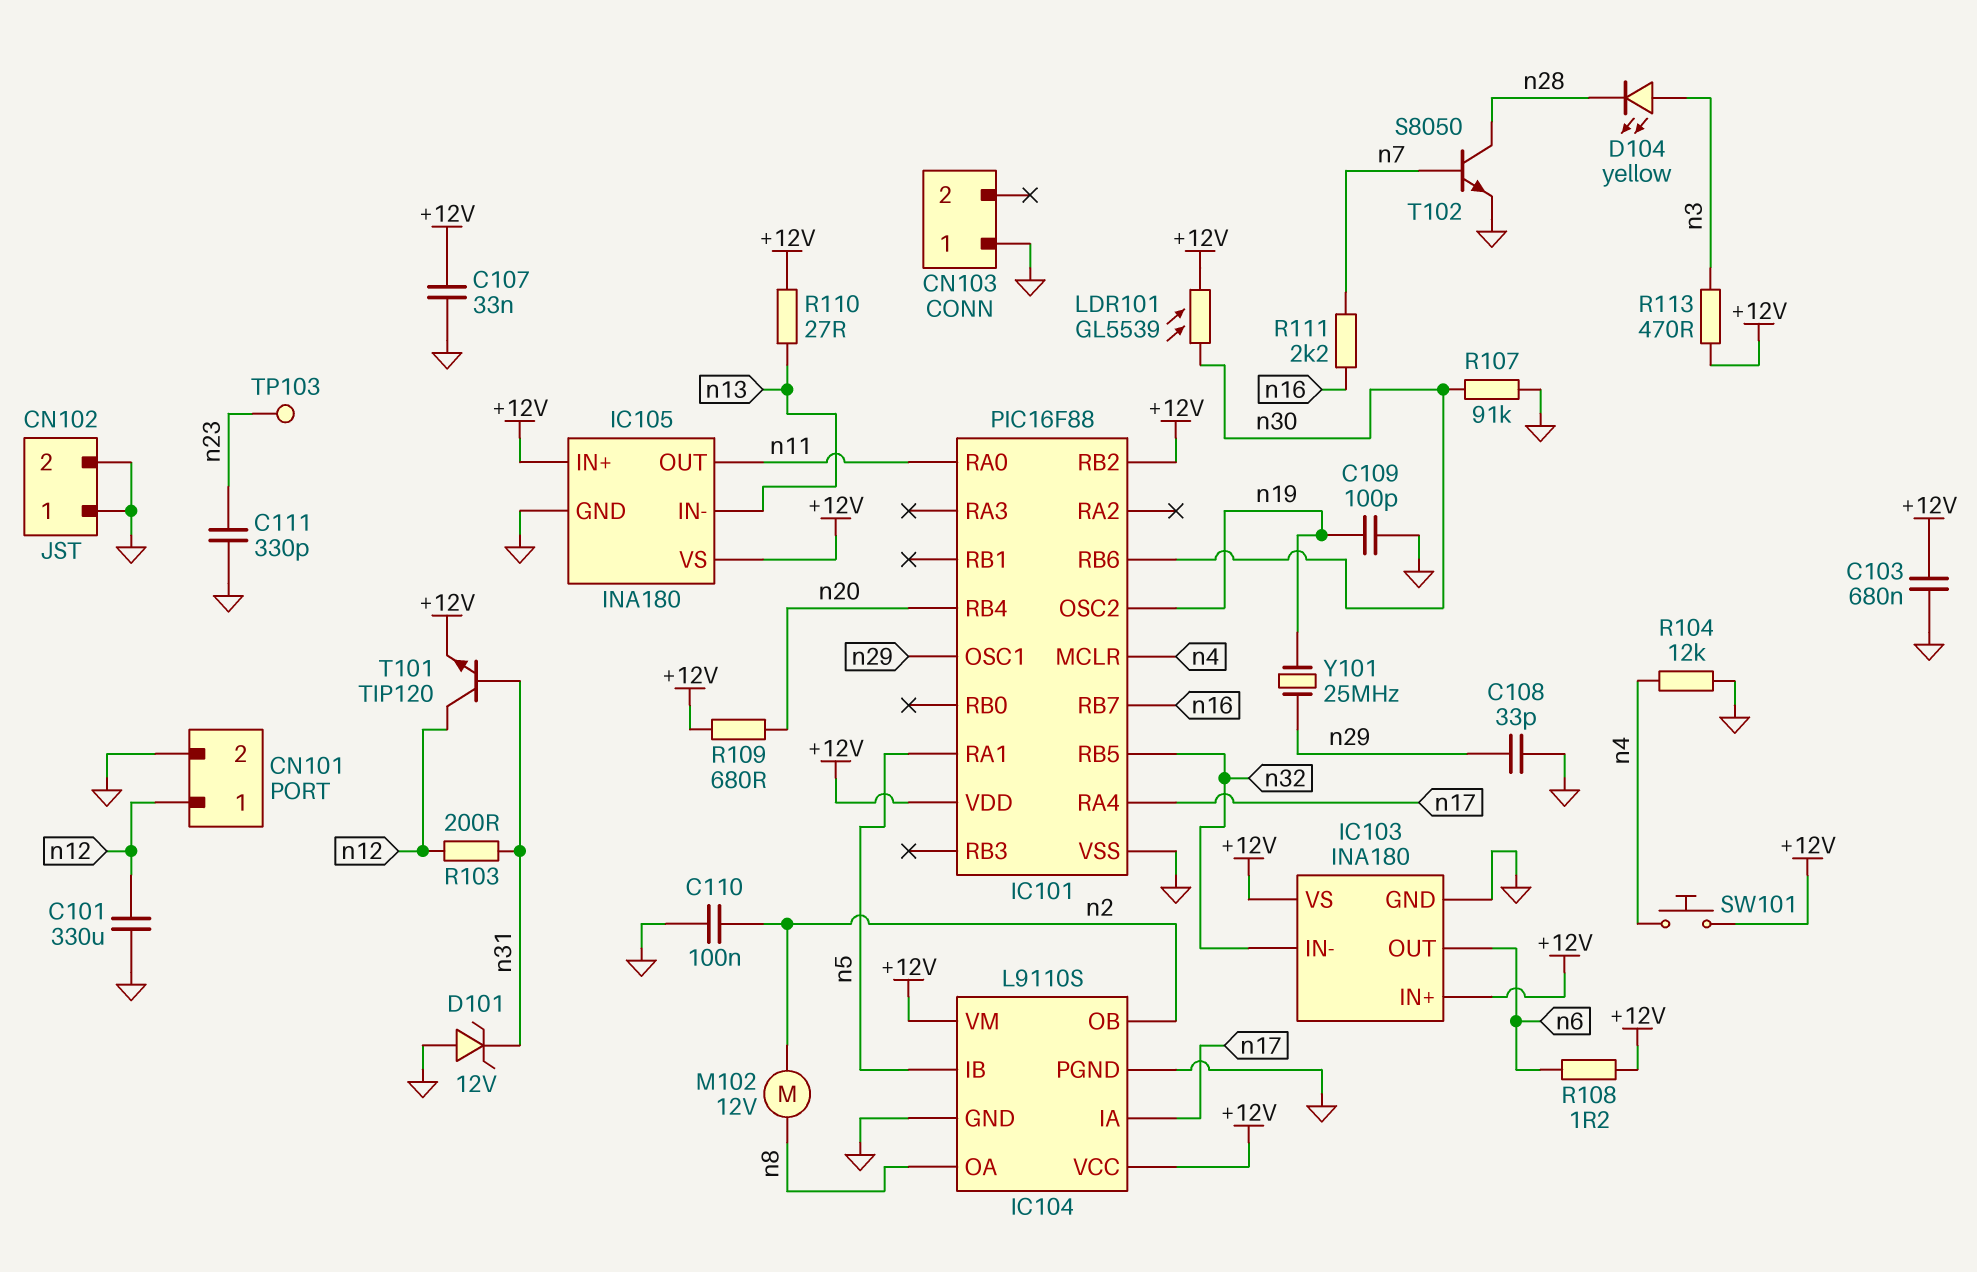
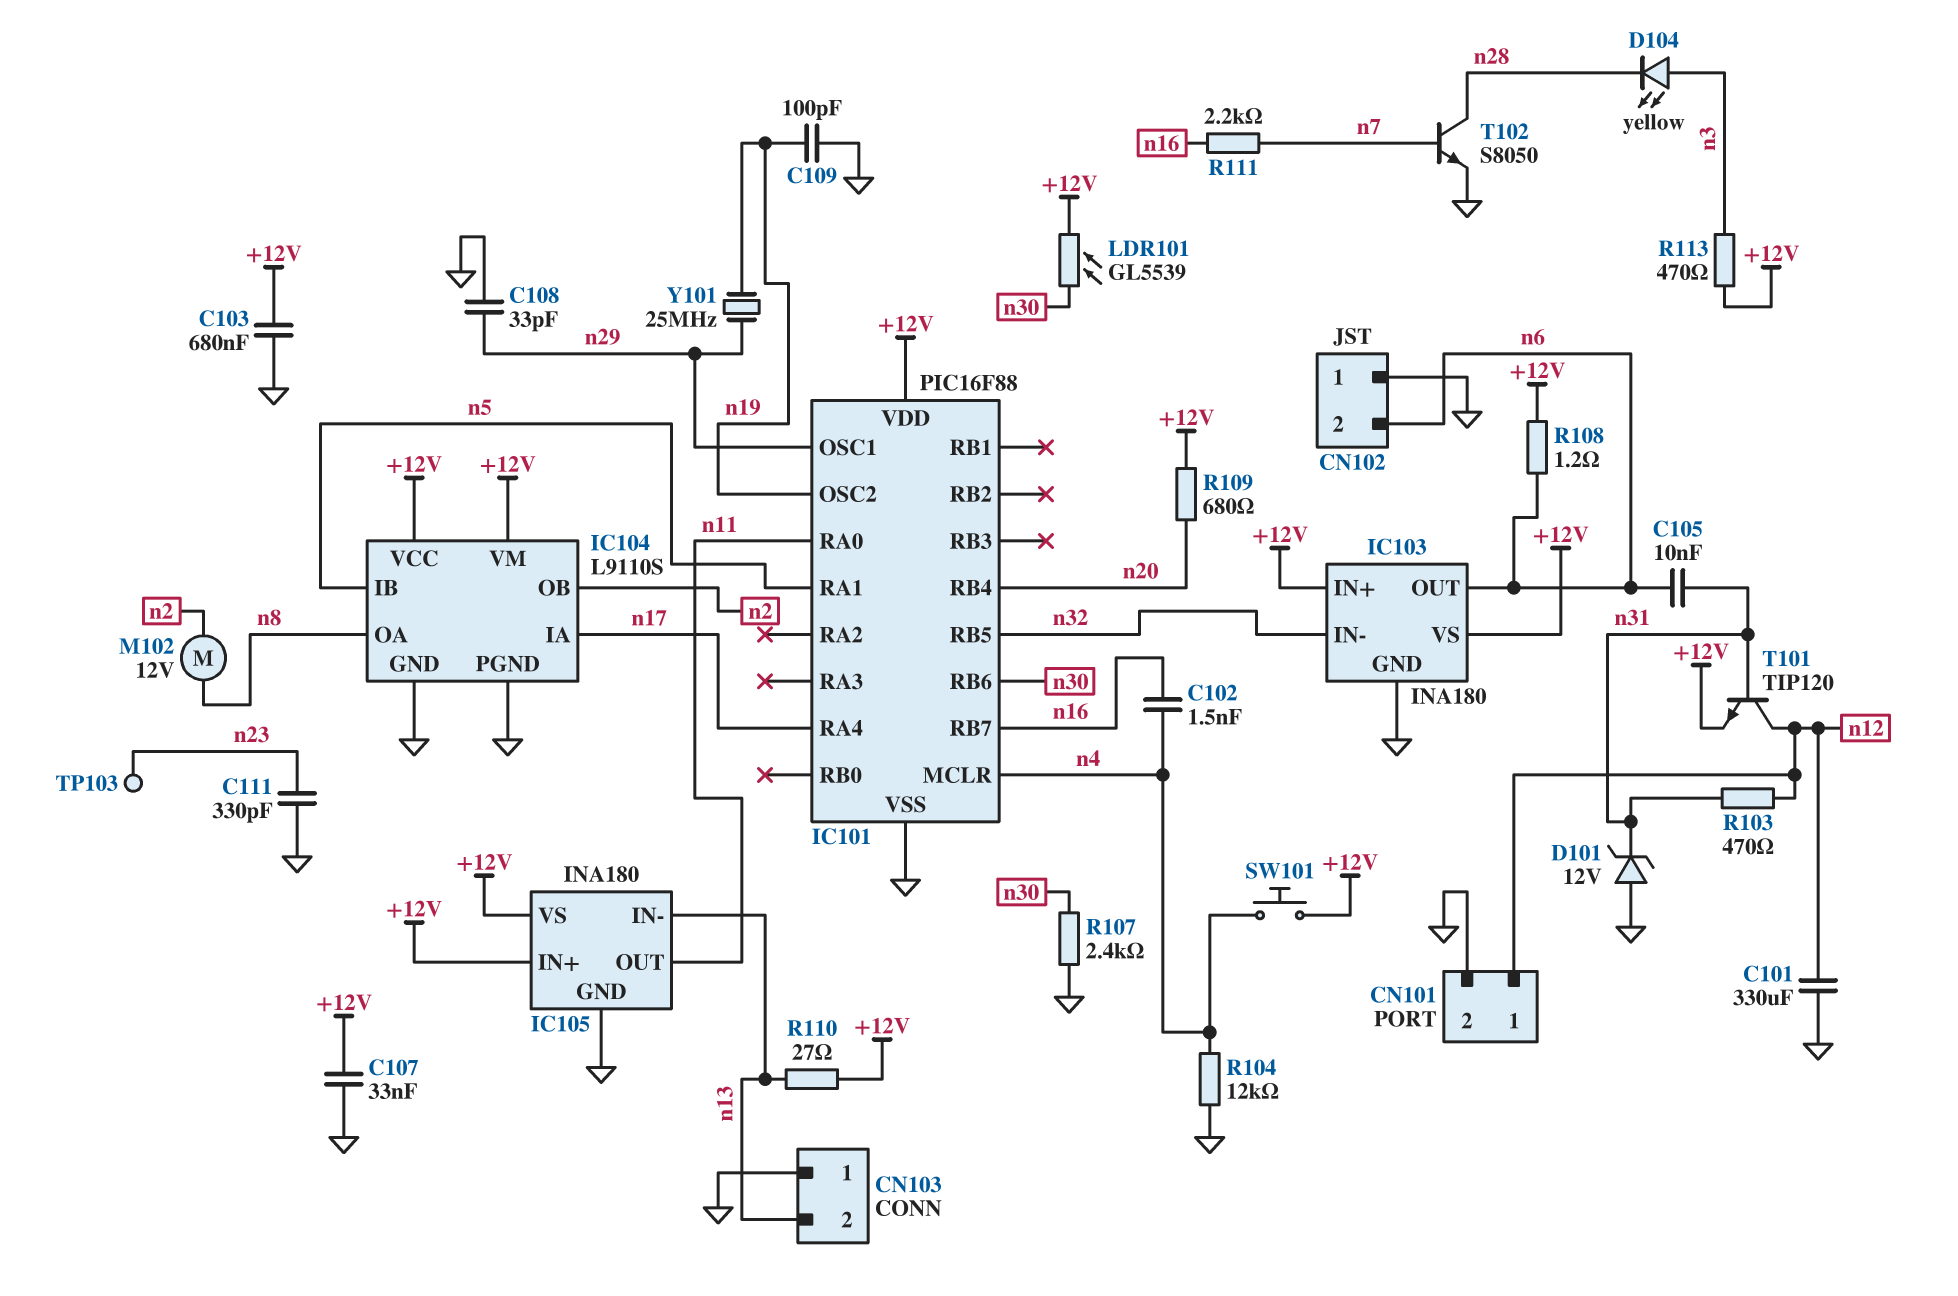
C102: none -> 1.5nF (n4, n16)
C105: none -> 10nF (n6, n31)
C110: 100nF (GND, n2) -> none
CN102 pin 2: GND -> n6
CN103 pin 2: none -> n13
IC101 pin RB2: +12V -> none
R103: 200 (n12, n31) -> 470 (n12, n31)
R107: 91k (GND, n30) -> 2.4k (GND, n30)

